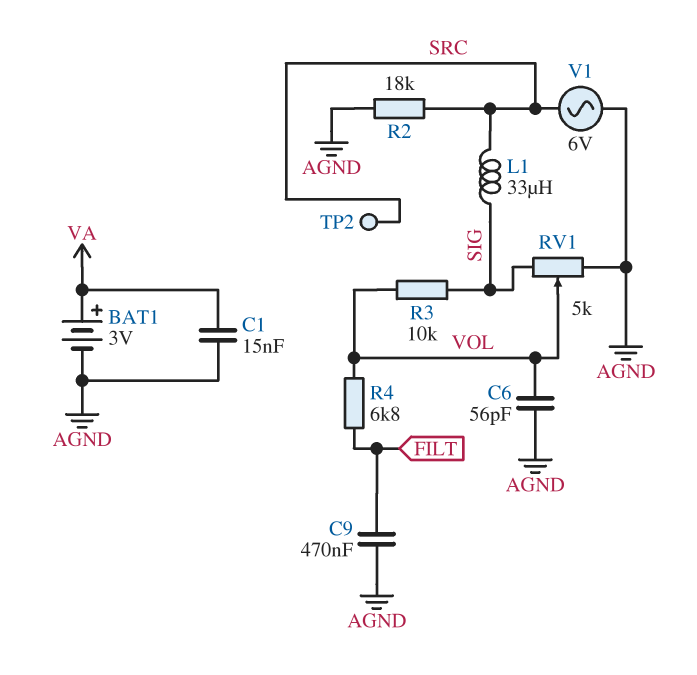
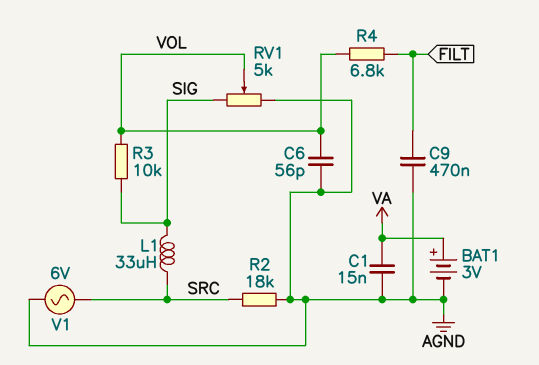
TP2: test point (SRC) -> none

